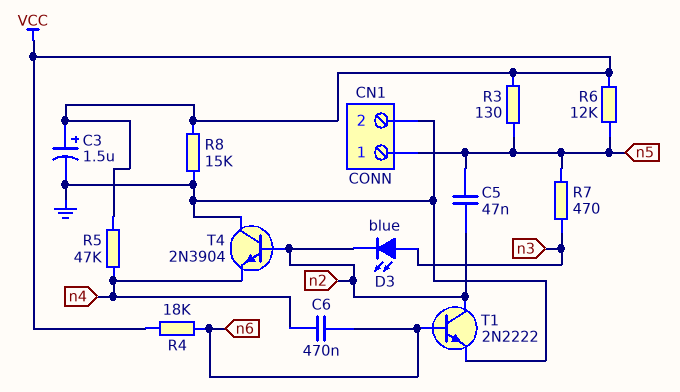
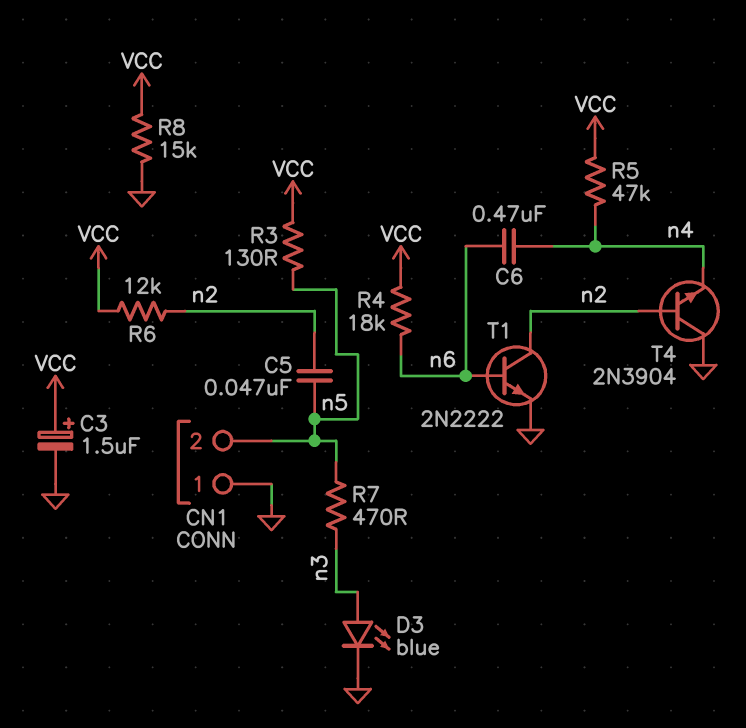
CN1 pin 1: n5 -> GND
CN1 pin 2: GND -> n5
D3: LED blue (A n3, K n2) -> LED blue (A n3, K GND)
R6: 12k (VCC, n5) -> 12k (VCC, n2)

